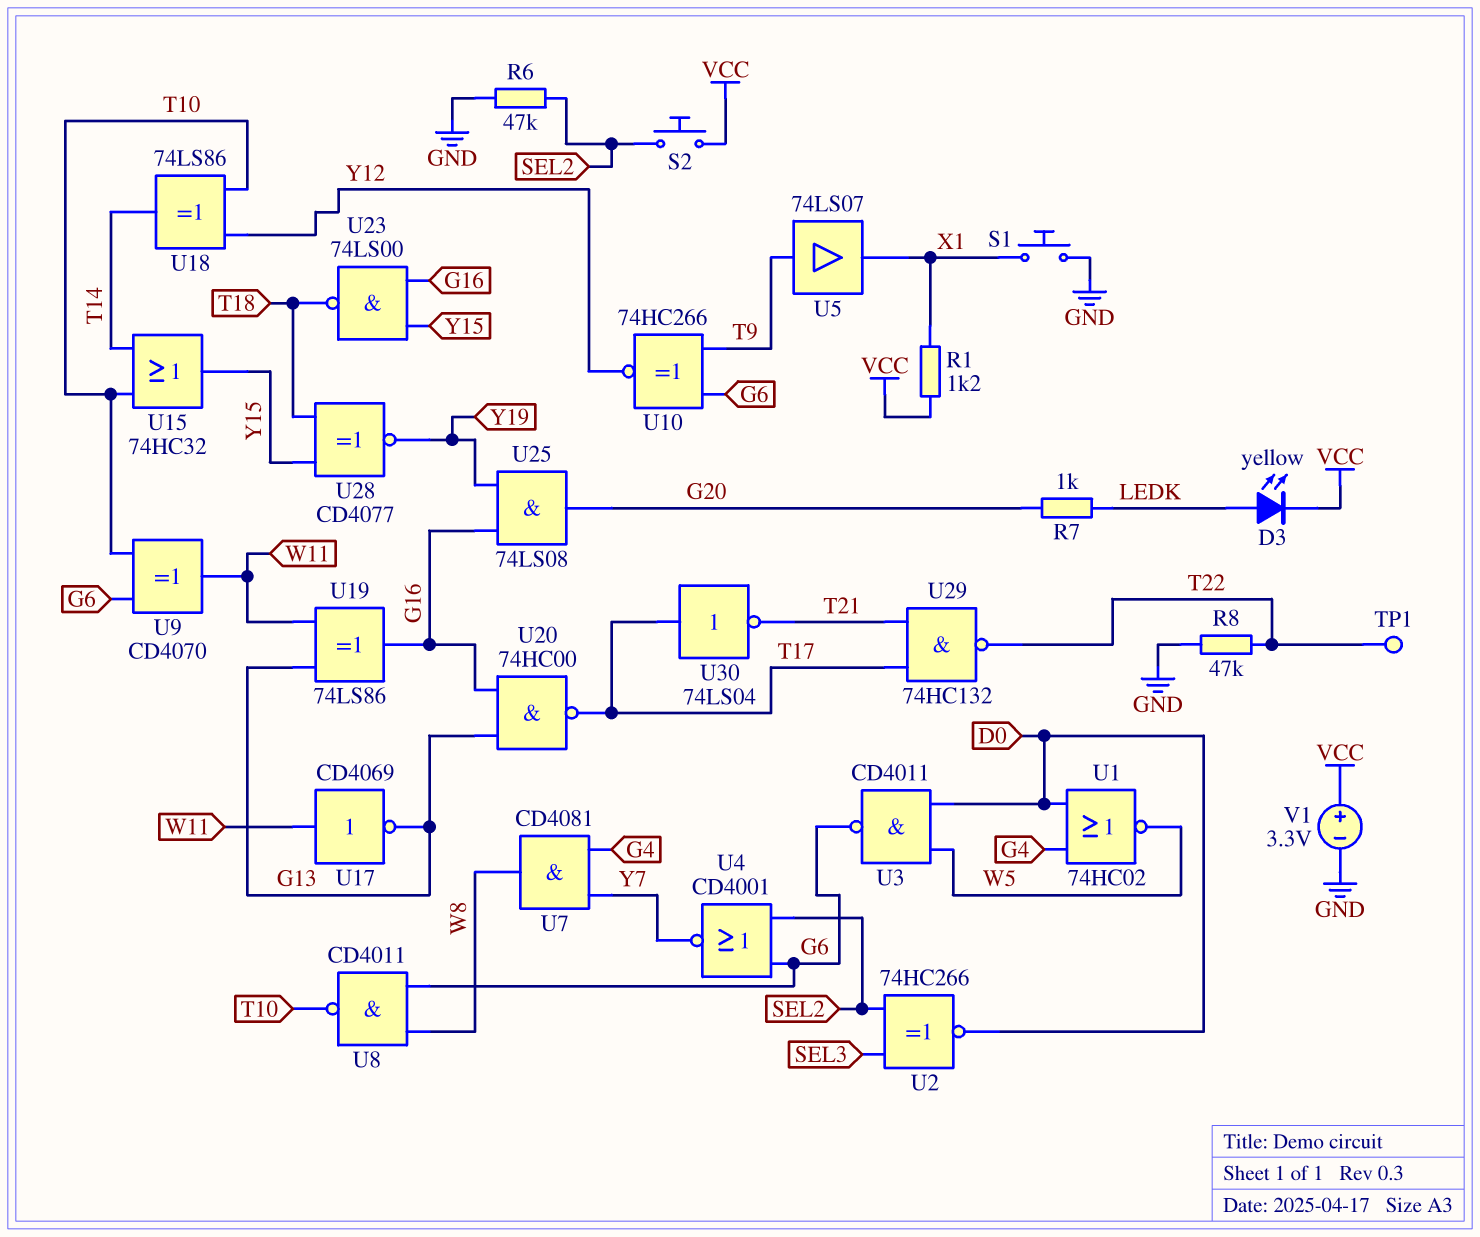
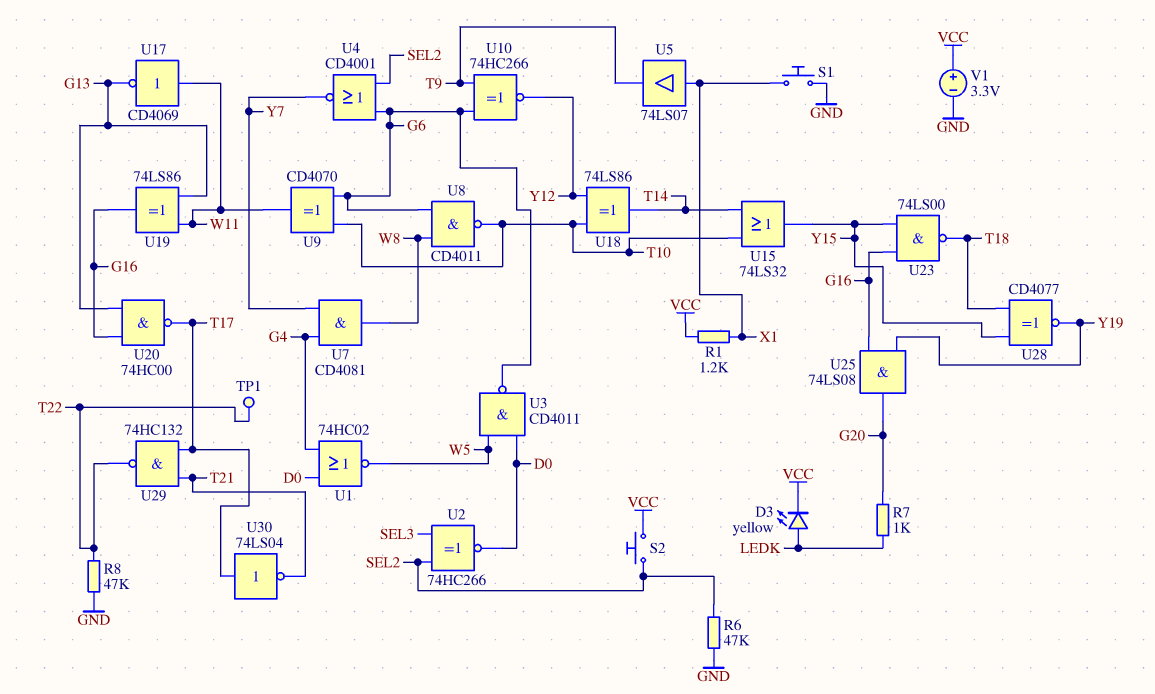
U5: buffer 74LS07 (in T9, out X1) -> buffer 74LS07 (in X1, out T9)
U15: OR 74HC32 (in T10, in T14, out Y15) -> OR 74LS32 (in T10, in T14, out Y15)

